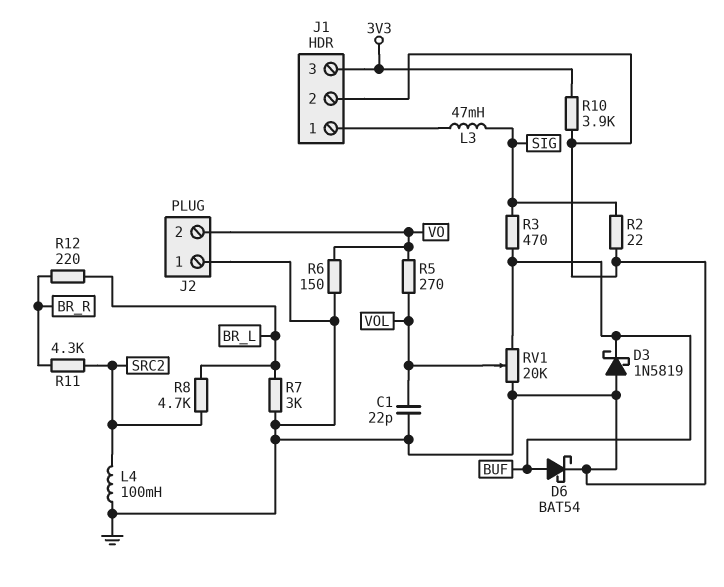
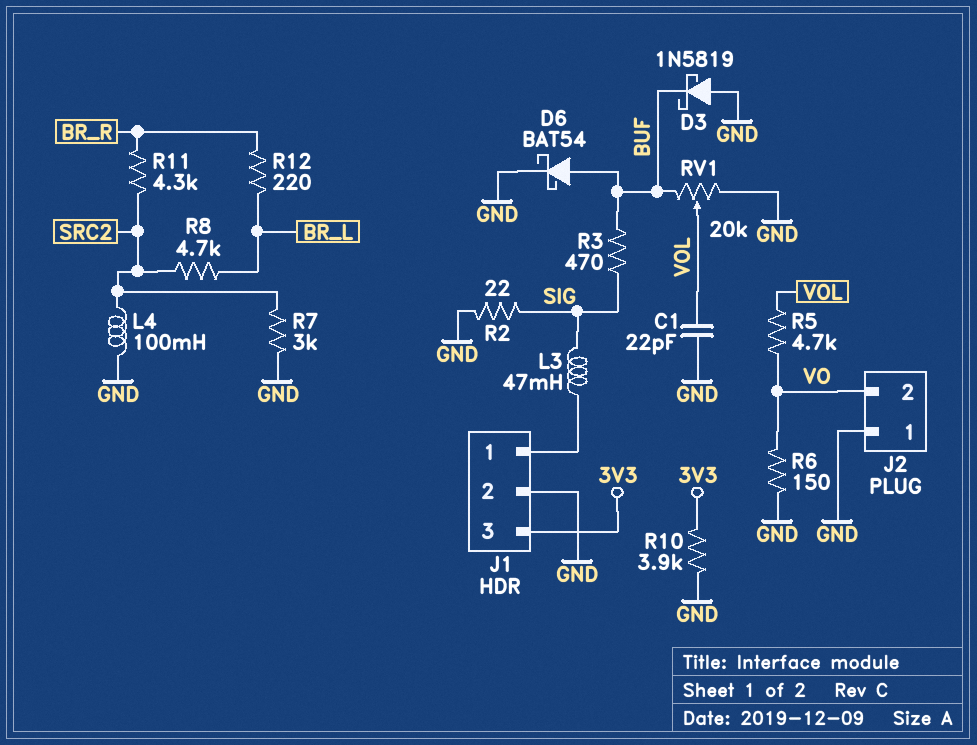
R5: 270 (VO, VOL) -> 4.7k (VO, VOL)
R7: 3k (BR_L, GND) -> 3k (GND, SRC2)

